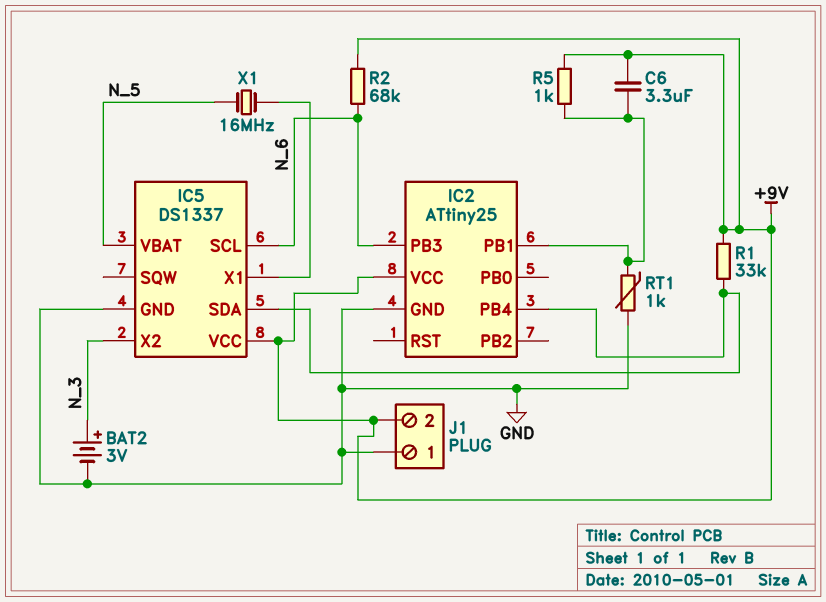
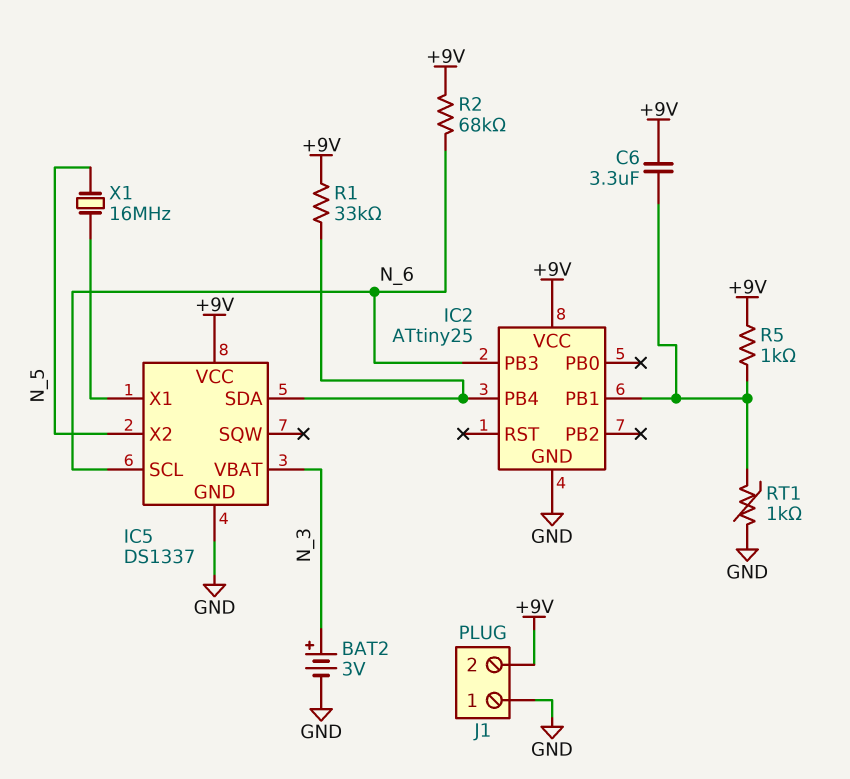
IC5 pin VBAT: N_5 -> N_3
IC5 pin X2: N_3 -> N_5

